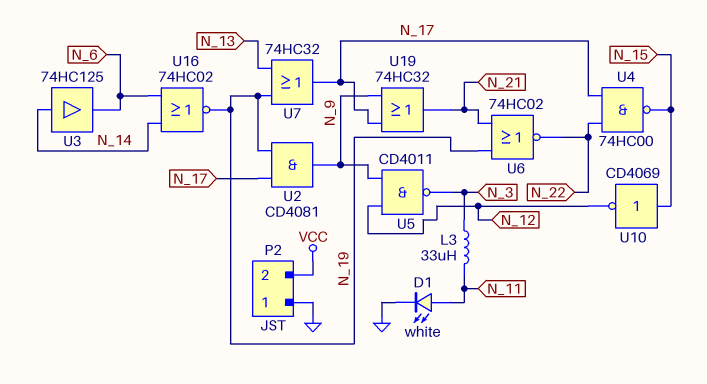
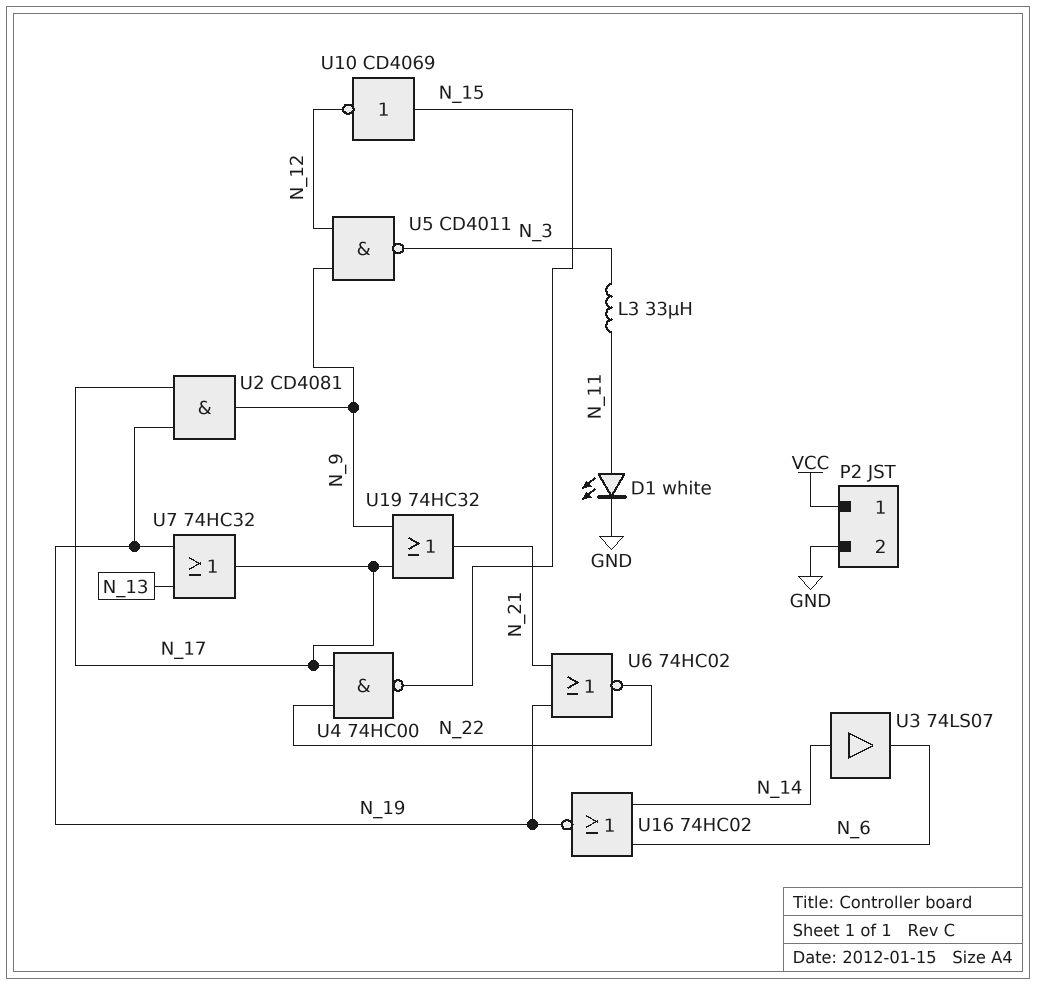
P2 pin 1: GND -> VCC
P2 pin 2: VCC -> GND
U3: buffer 74HC125 (in N_14, out N_6) -> buffer 74LS07 (in N_14, out N_6)

